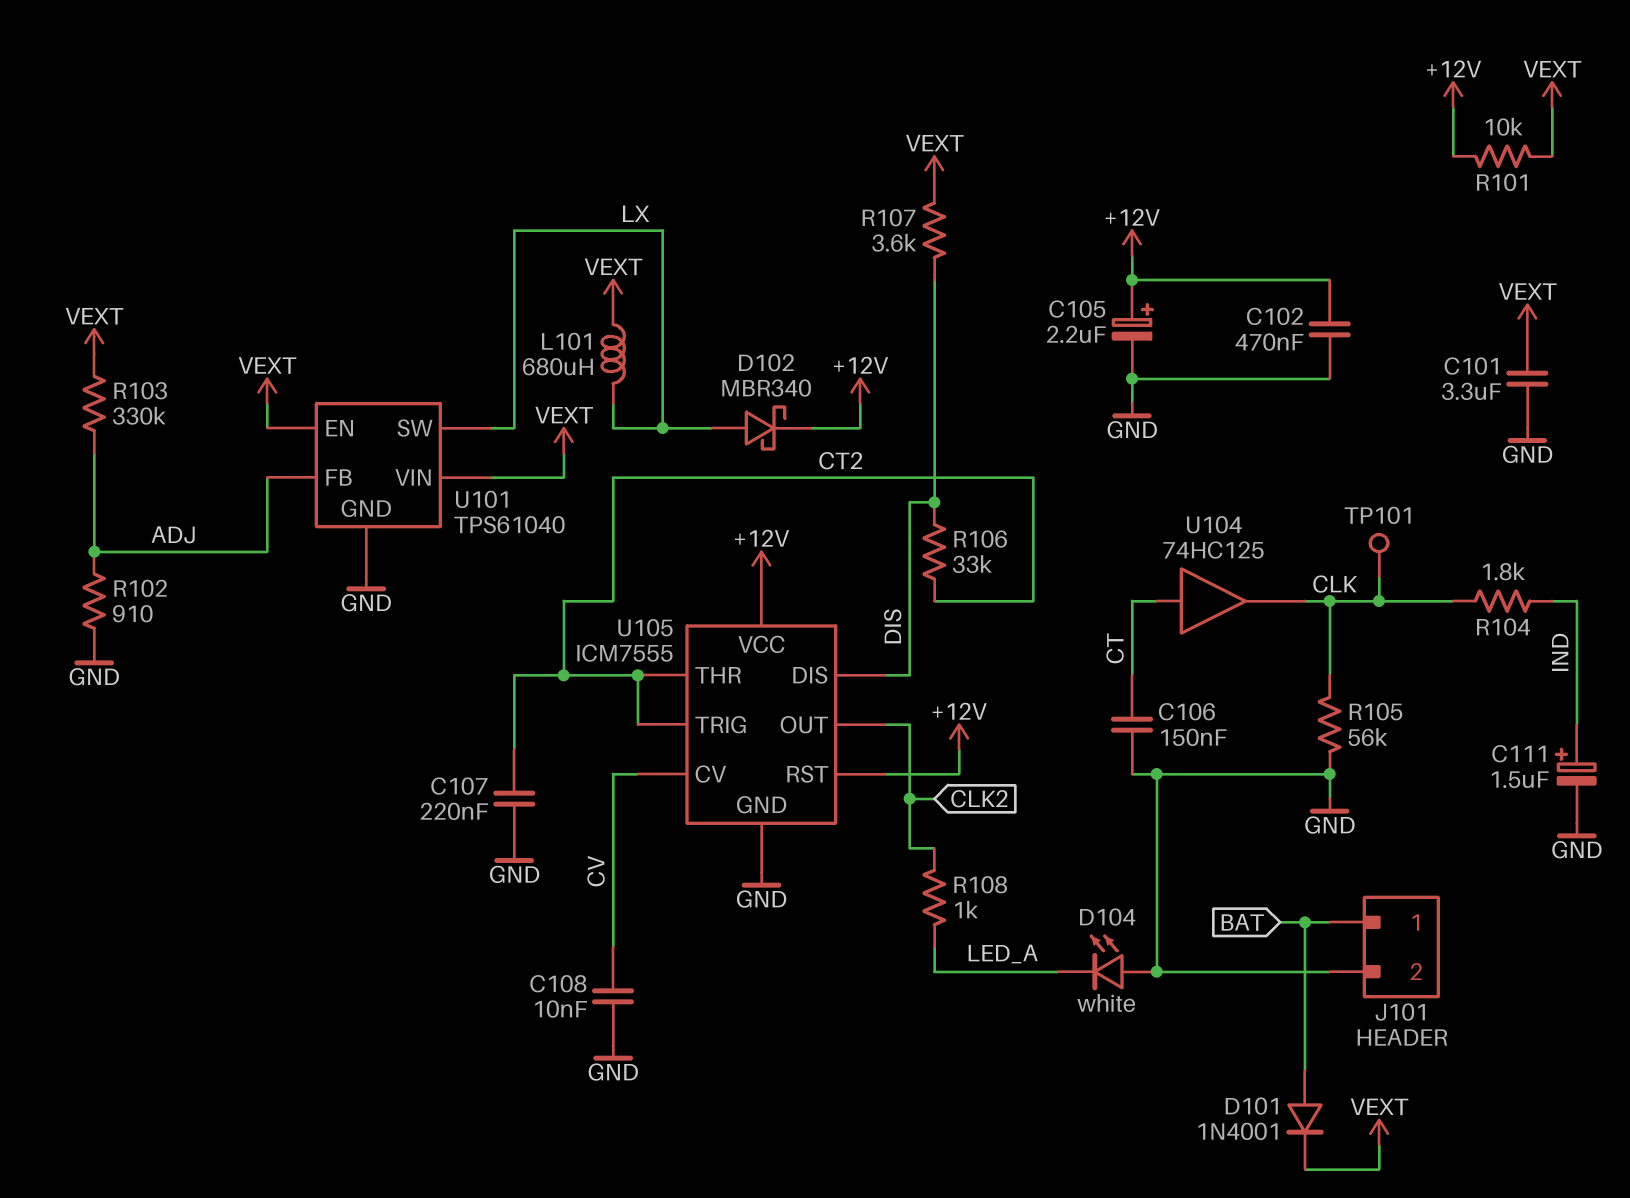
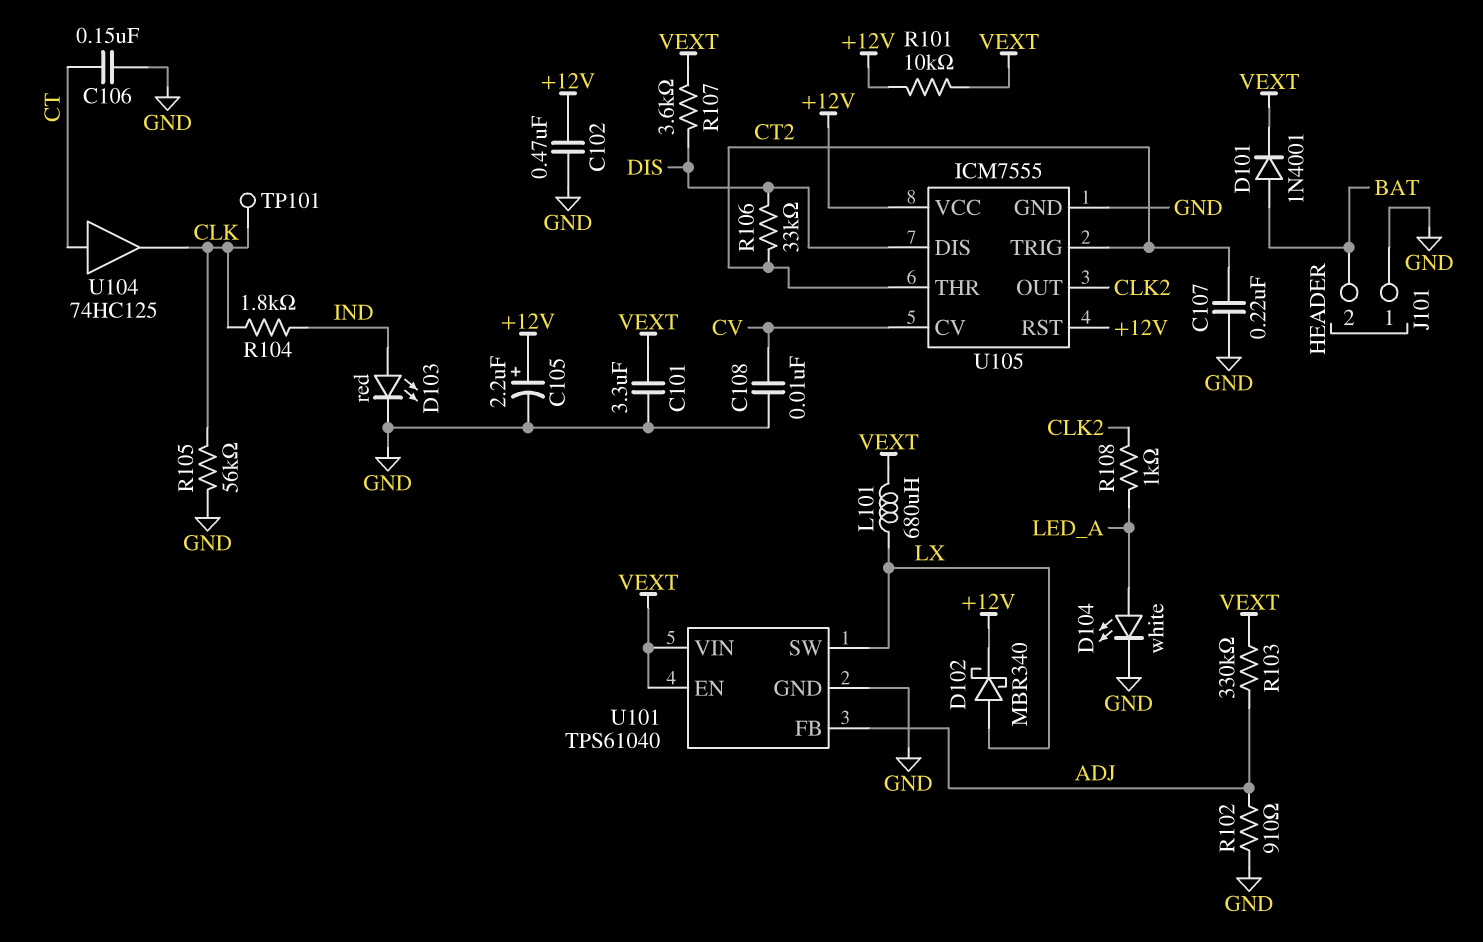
C111: 1.5uF (plus IND, minus GND) -> none
D103: none -> LED red (A IND, K GND)
D104: LED white (A GND, K LED_A) -> LED white (A LED_A, K GND)
J101 pin 1: BAT -> GND
J101 pin 2: GND -> BAT

